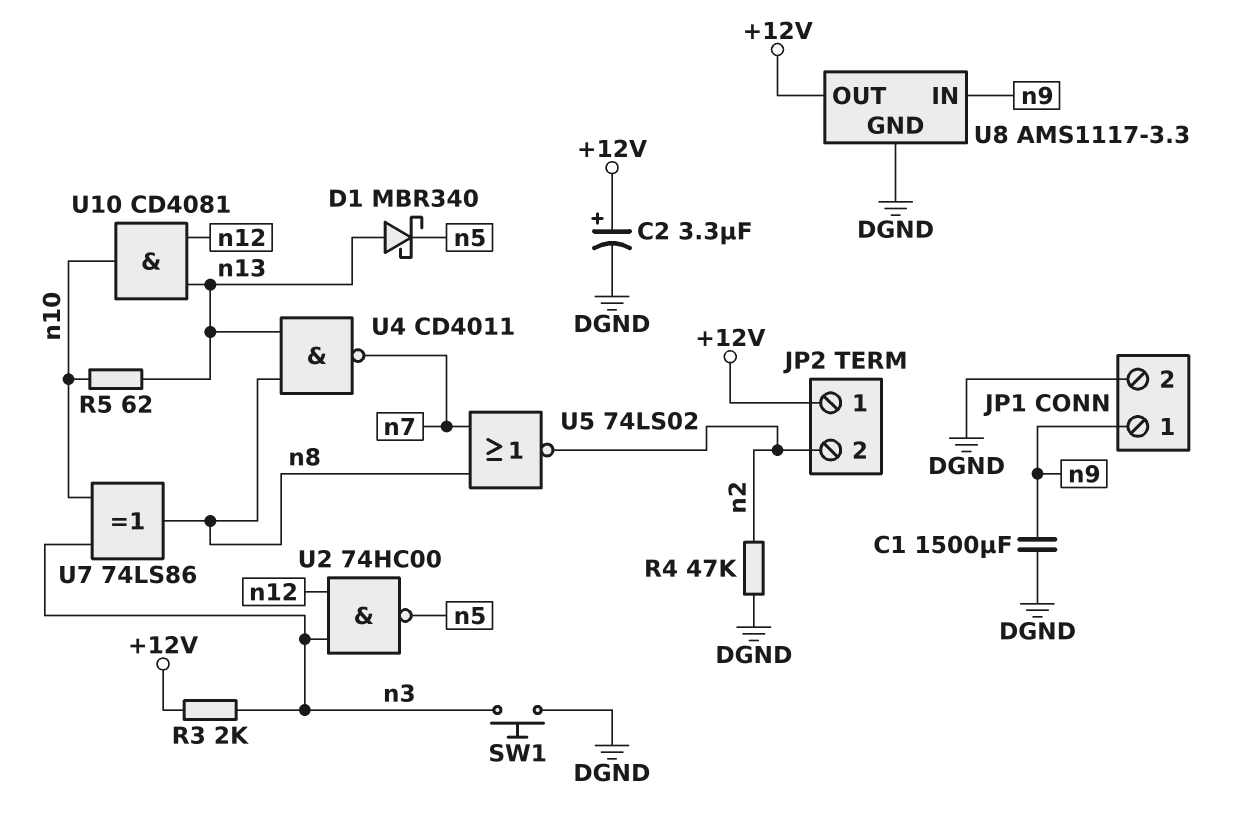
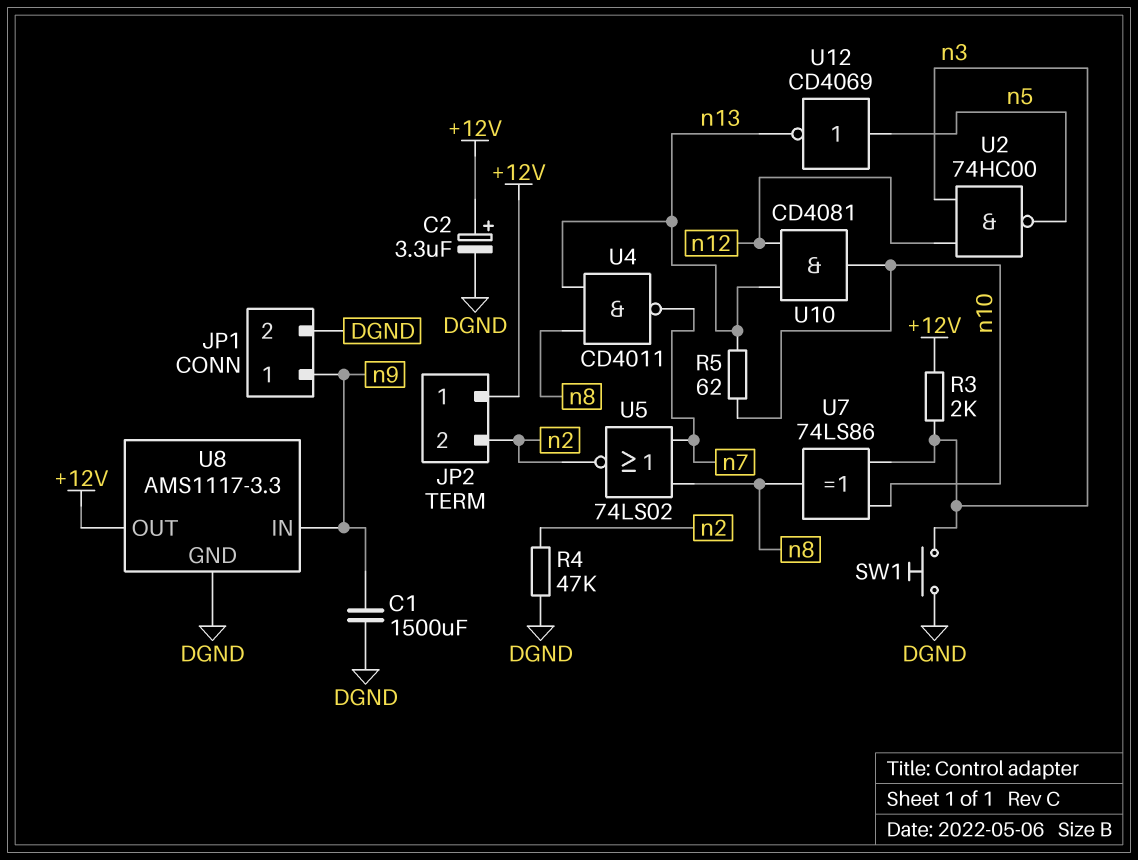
D1: schottky MBR340 (A n13, K n5) -> none
U12: none -> NOT CD4069 (in n5, out n13)

